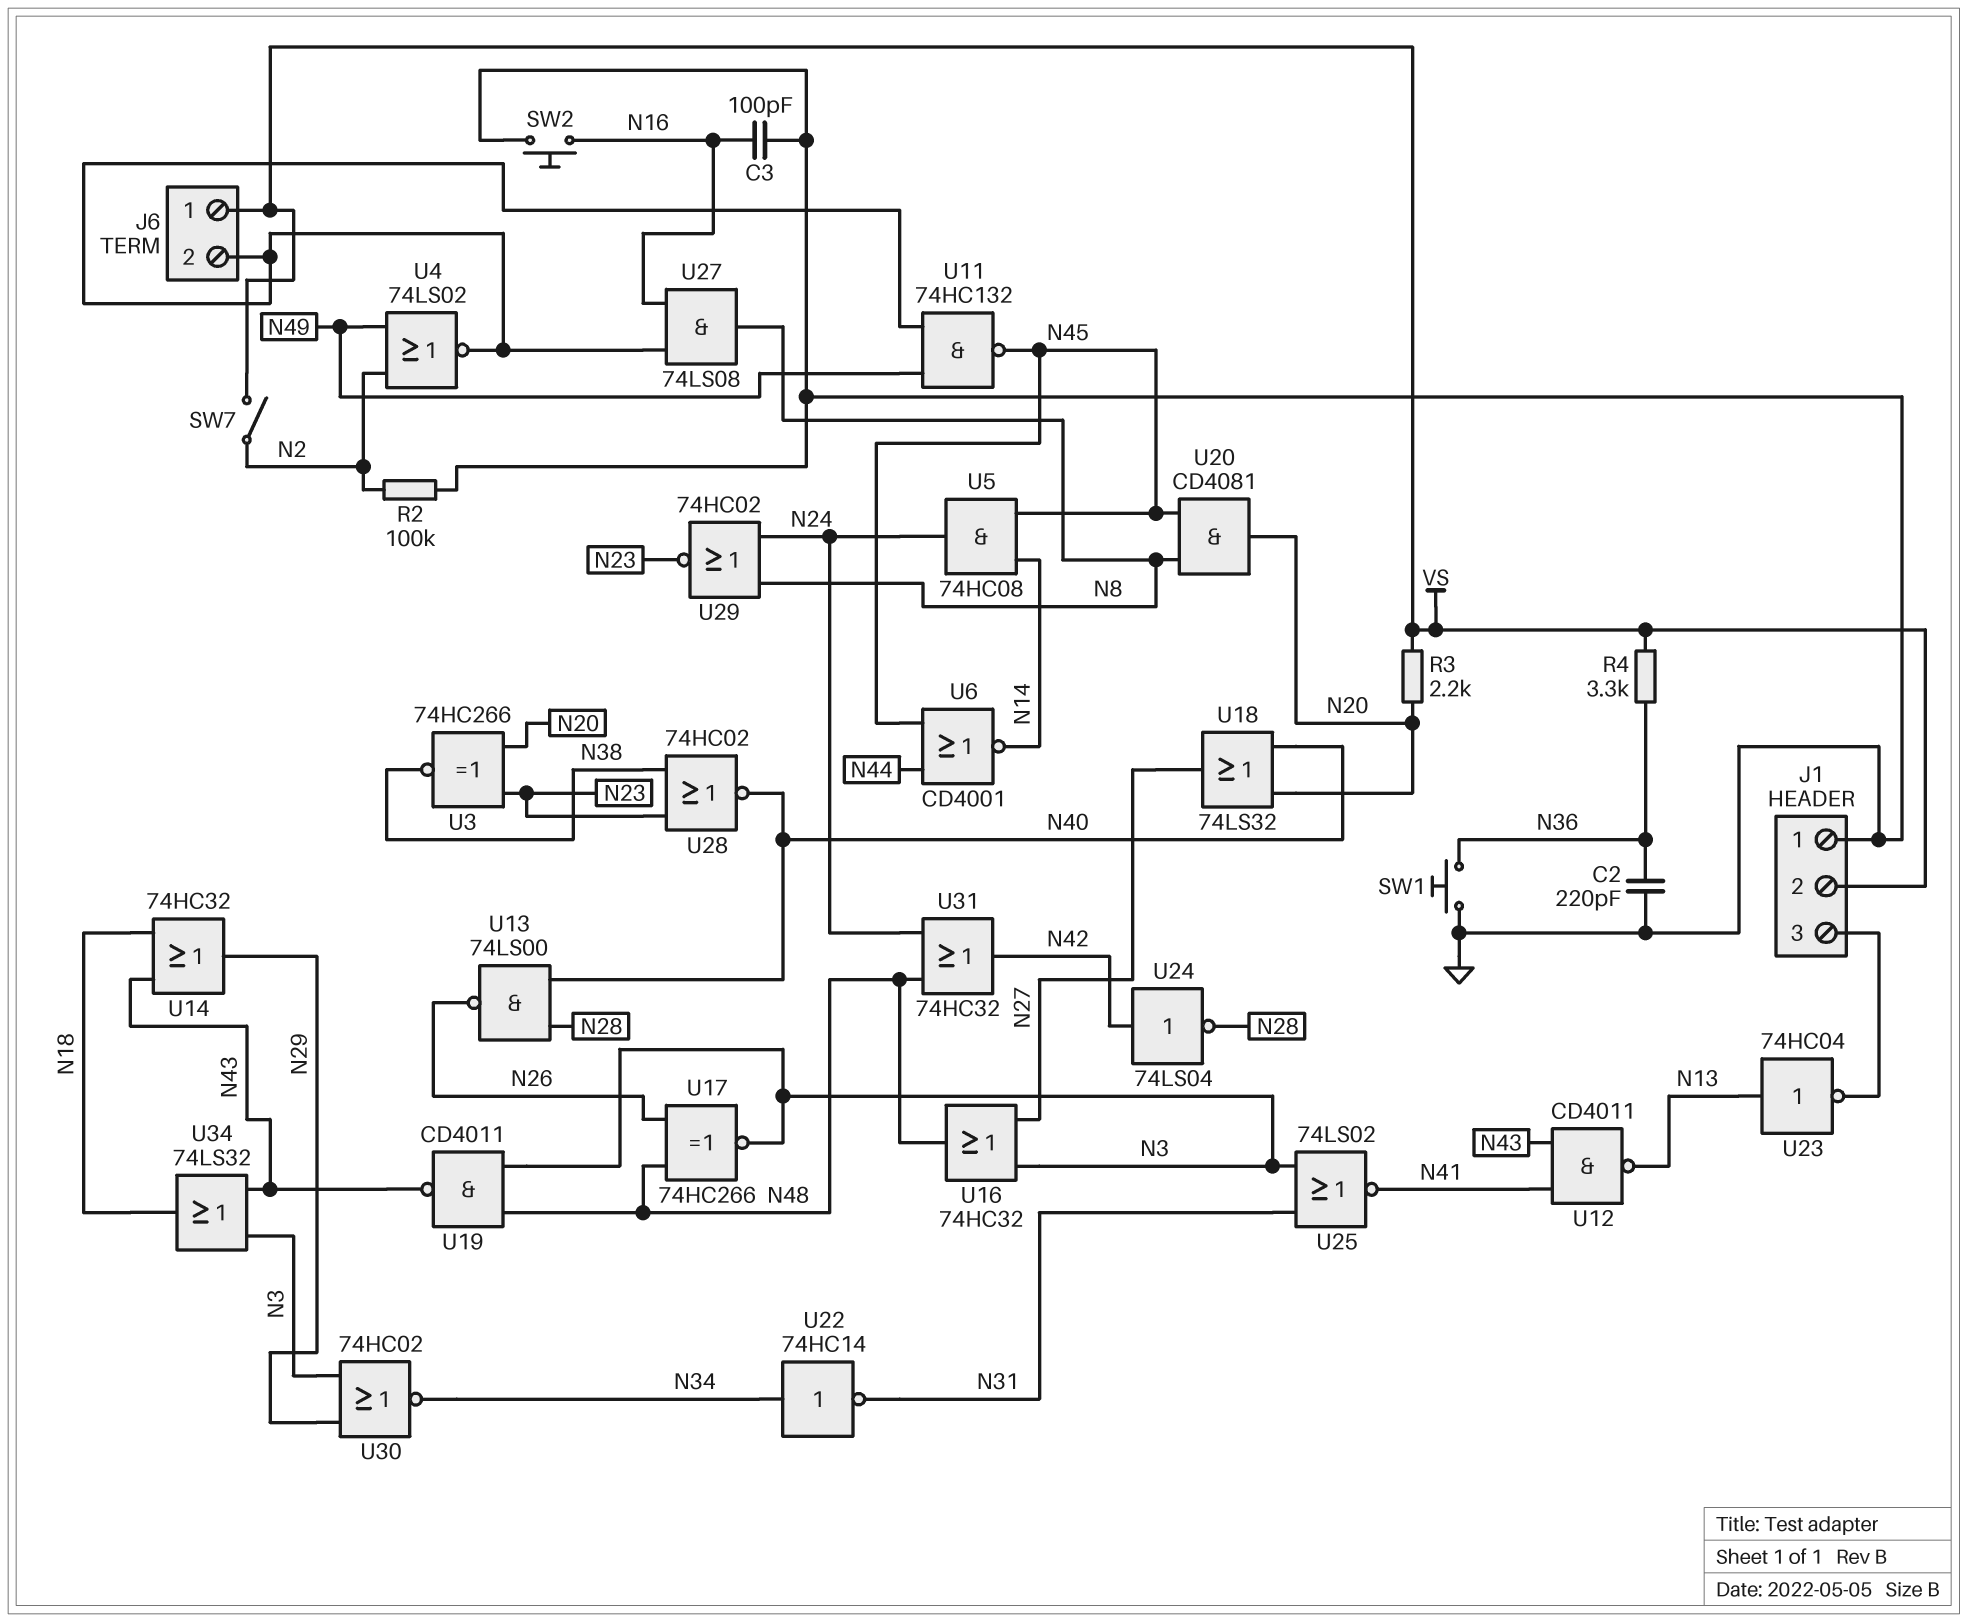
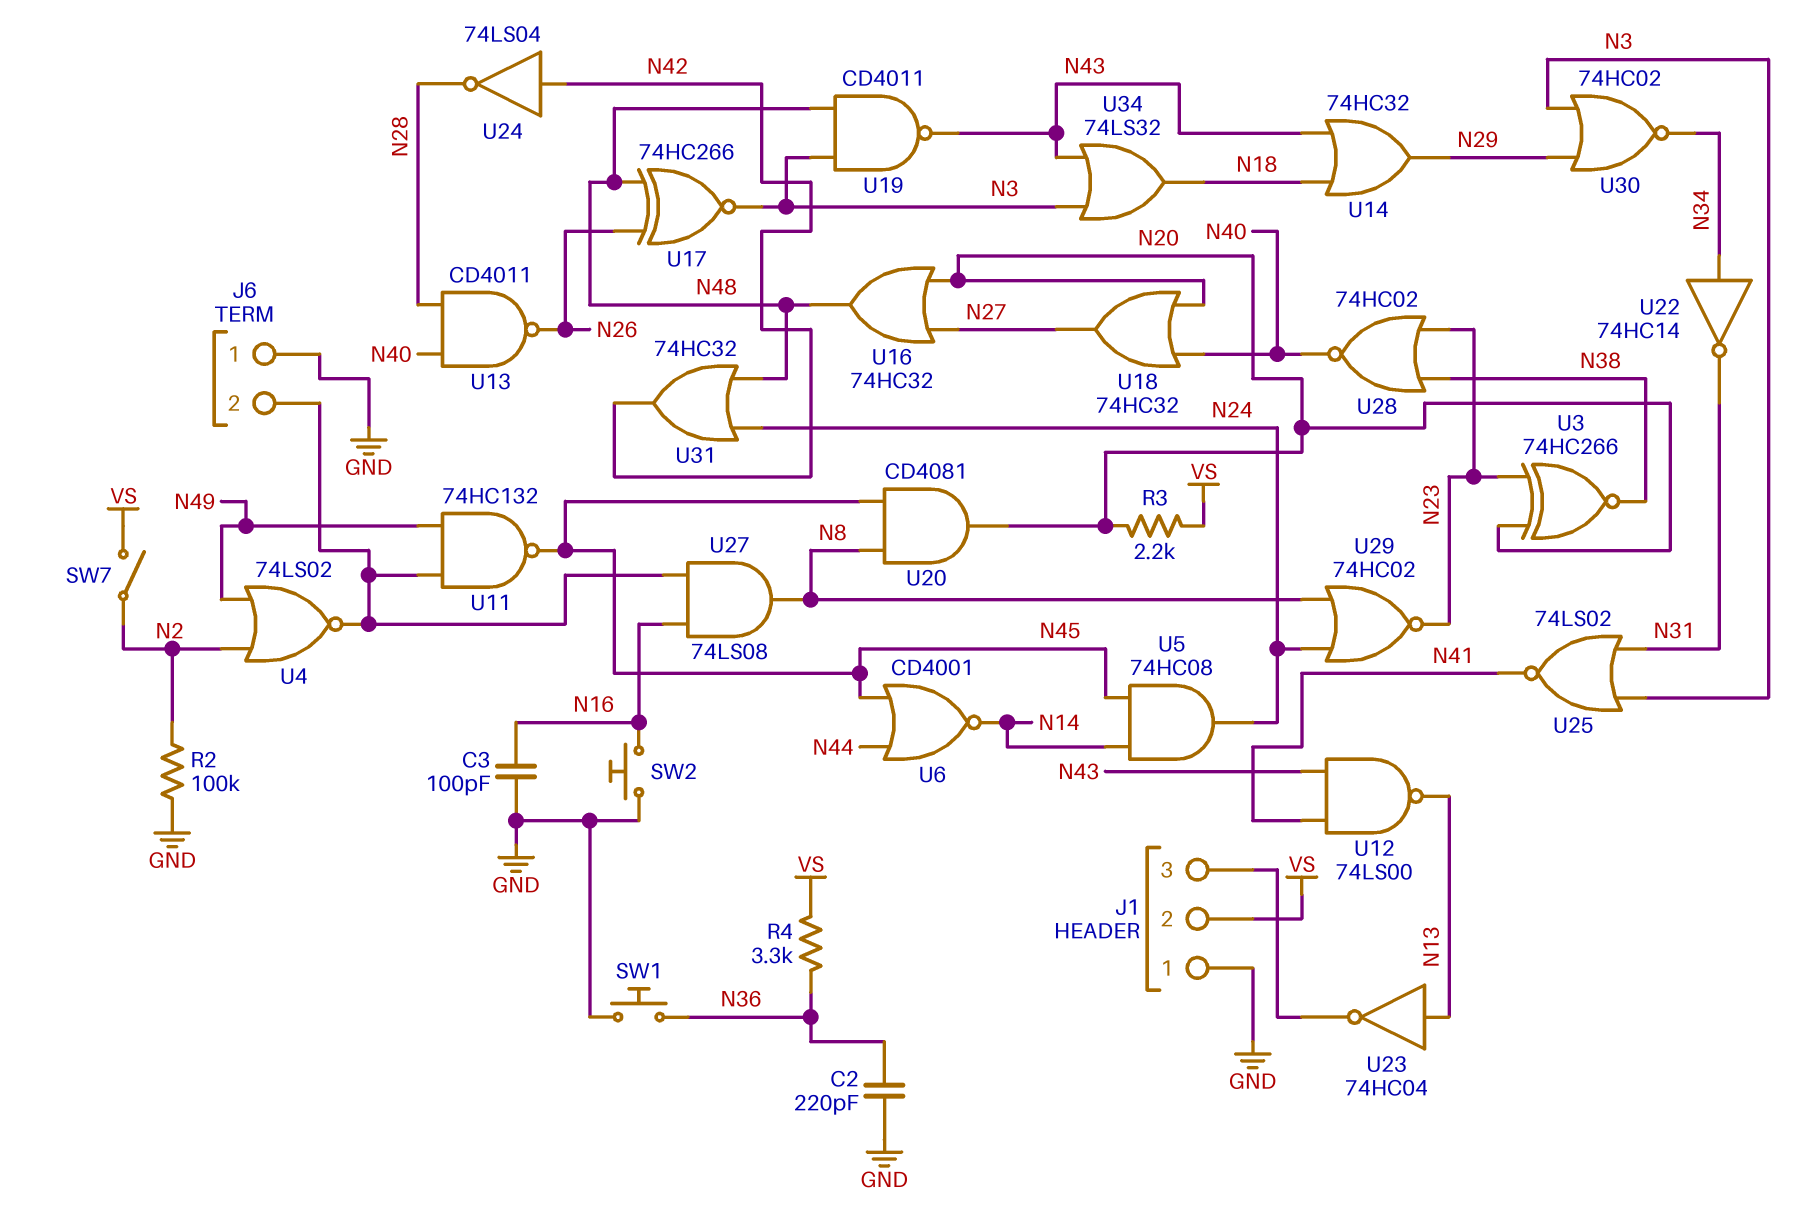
J6 pin 1: VS -> GND
U12: NAND CD4011 (in N41, in N43, out N13) -> NAND 74LS00 (in N41, in N43, out N13)
U13: NAND 74LS00 (in N28, in N40, out N26) -> NAND CD4011 (in N28, in N40, out N26)
U16: OR 74HC32 (in N3, in N27, out N48) -> OR 74HC32 (in N20, in N27, out N48)
U18: OR 74LS32 (in N20, in N40, out N27) -> OR 74HC32 (in N20, in N40, out N27)

